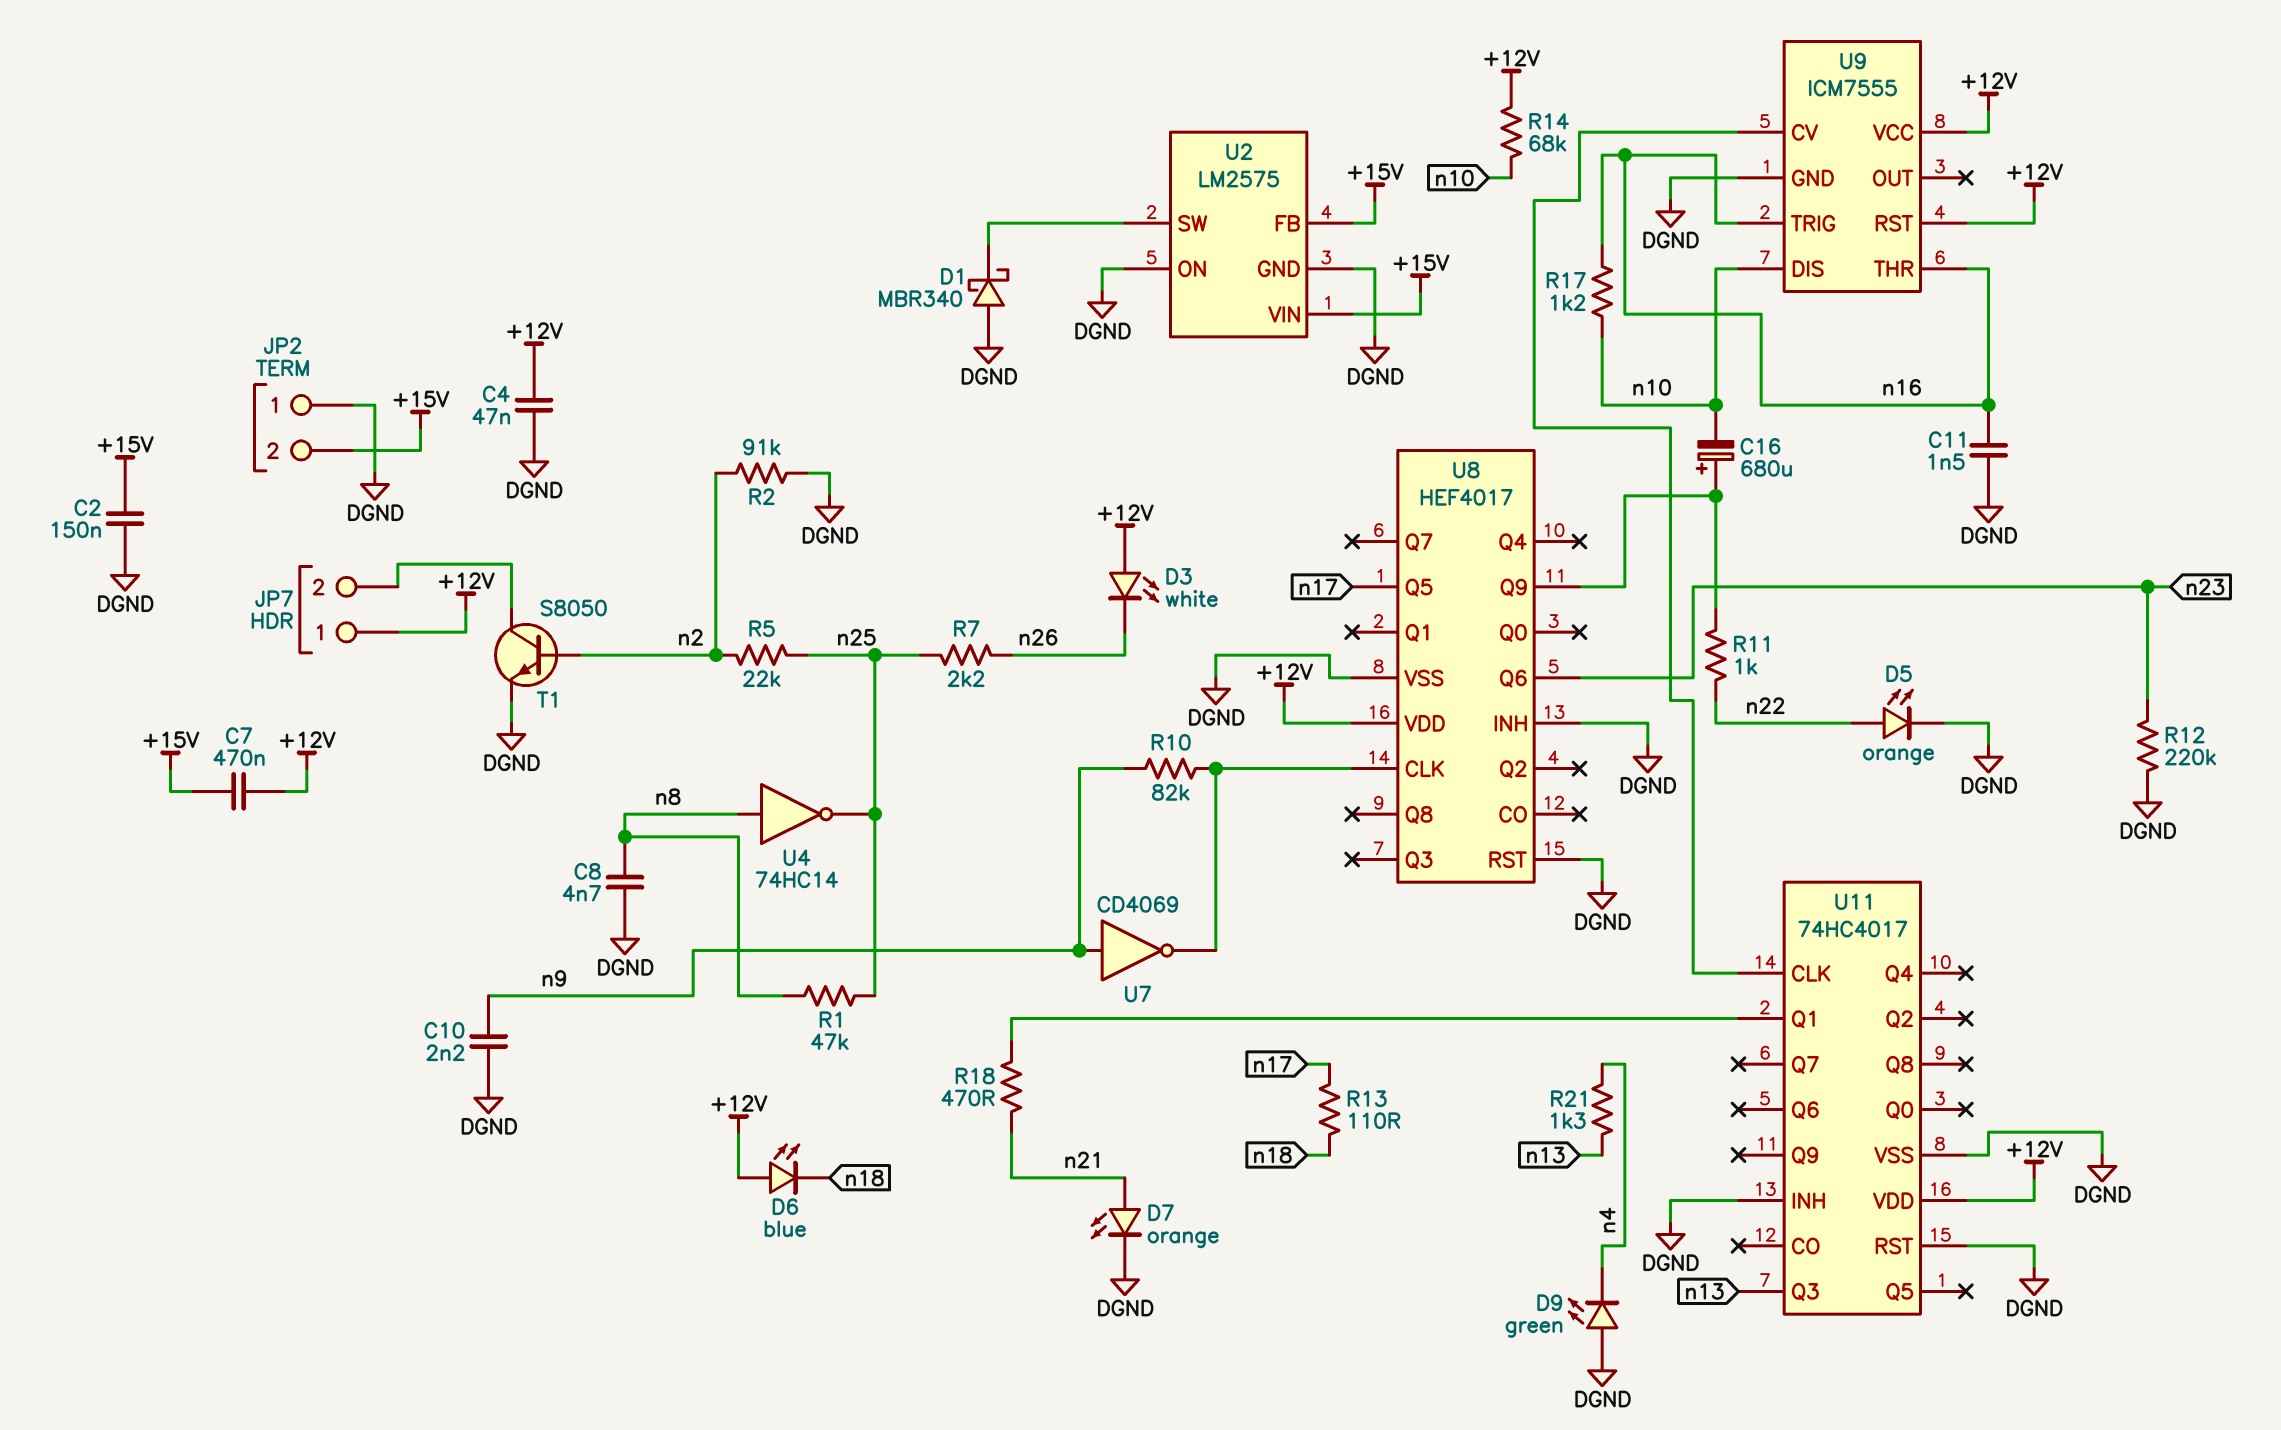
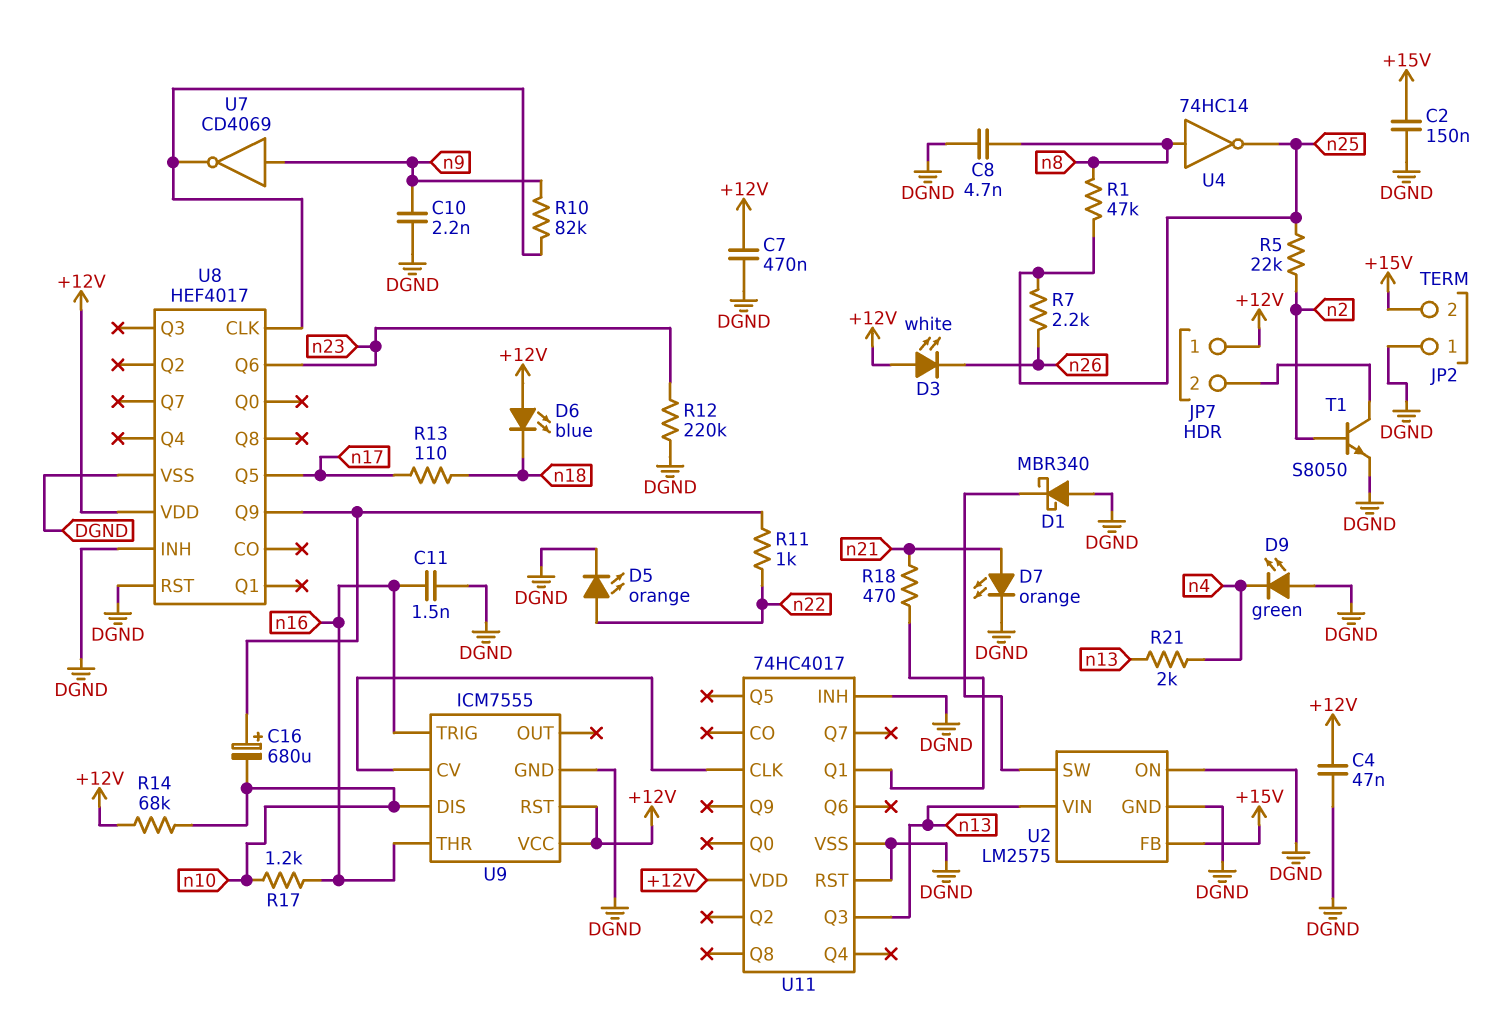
C7: 470nF (+12V, +15V) -> 470nF (+12V, DGND)
R2: 91k (DGND, n2) -> none
R21: 1.3k (n4, n13) -> 2k (n4, n13)
U2 pin VIN: +15V -> n13

